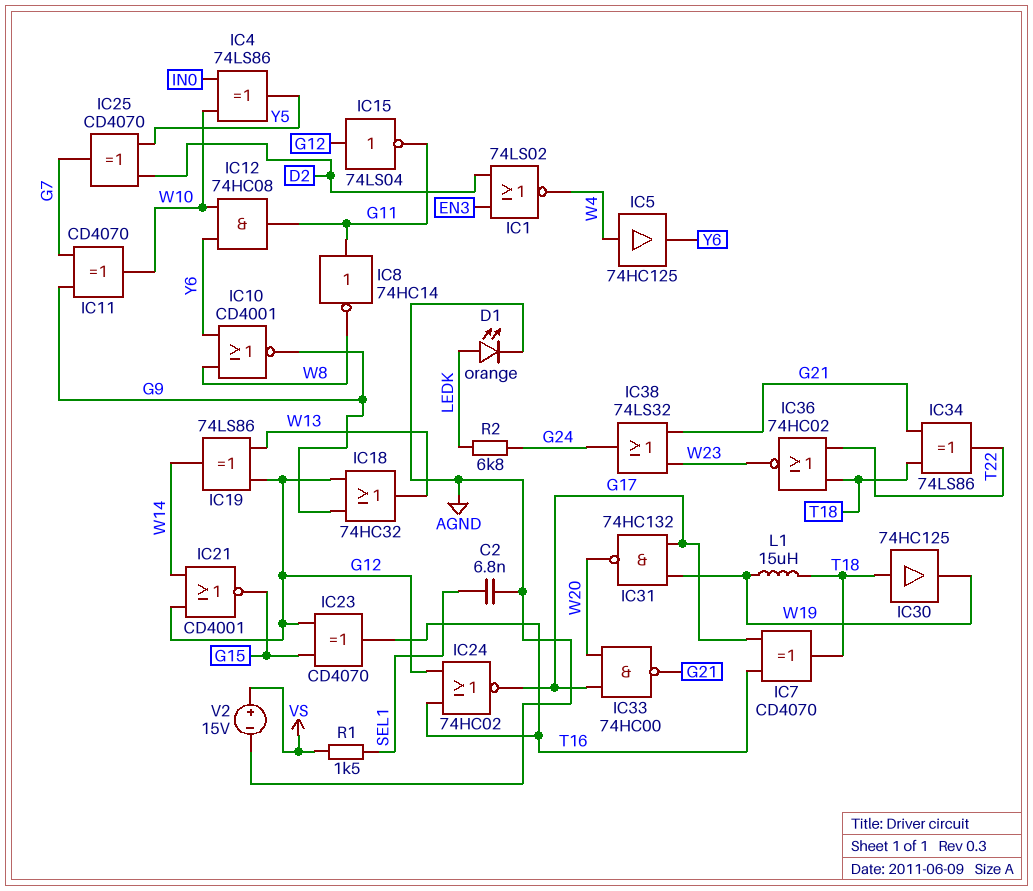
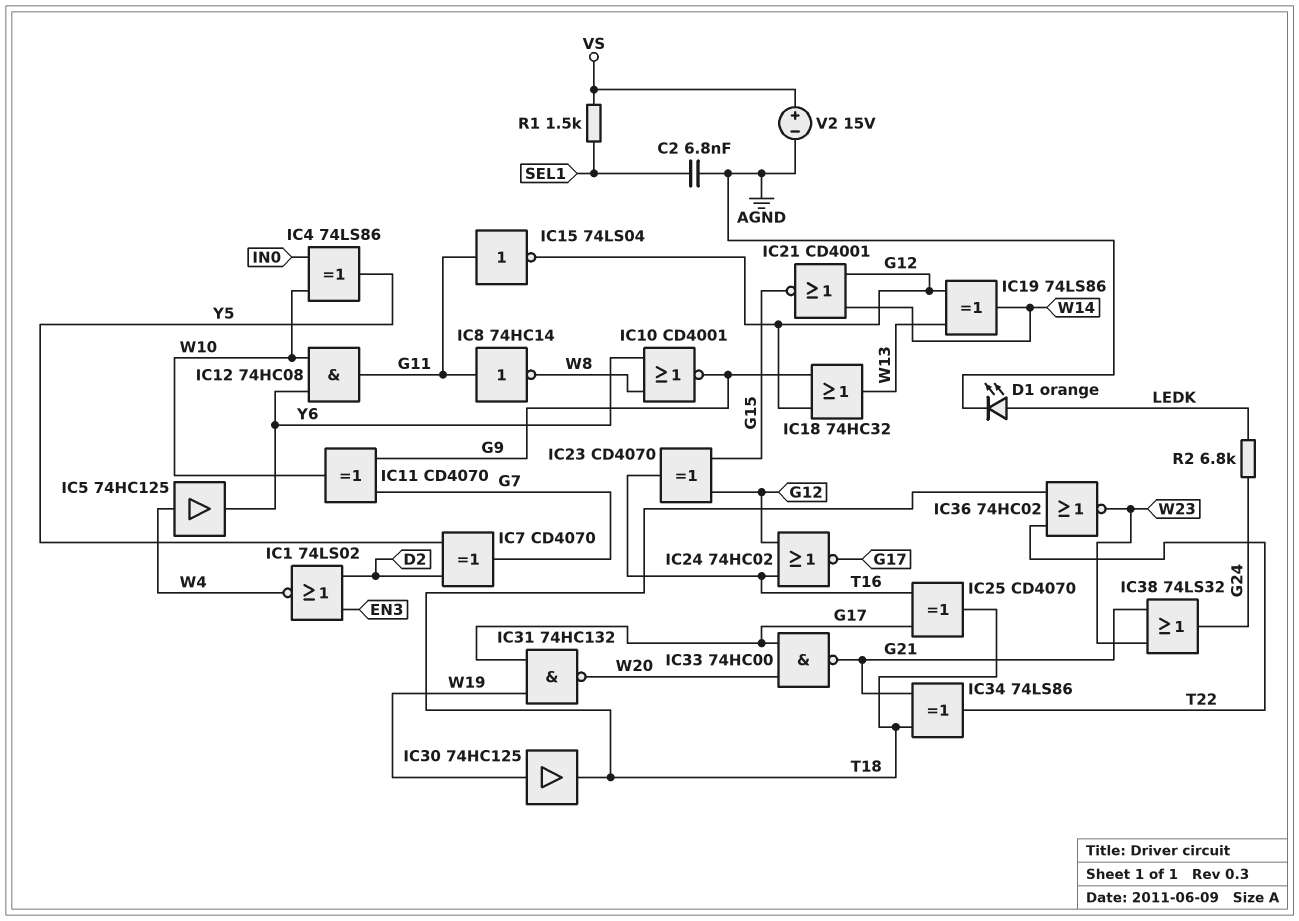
IC7: XOR CD4070 (in G17, in T16, out T18) -> XOR CD4070 (in D2, in Y5, out G7)
IC15: NOT 74LS04 (in G12, out G11) -> NOT 74LS04 (in G11, out G12)
IC25: XOR CD4070 (in D2, in Y5, out G7) -> XOR CD4070 (in G17, in T16, out T18)
IC30: buffer 74HC125 (in T18, out W19) -> buffer 74HC125 (in W19, out T18)
L1: 15uH (T18, W19) -> none

